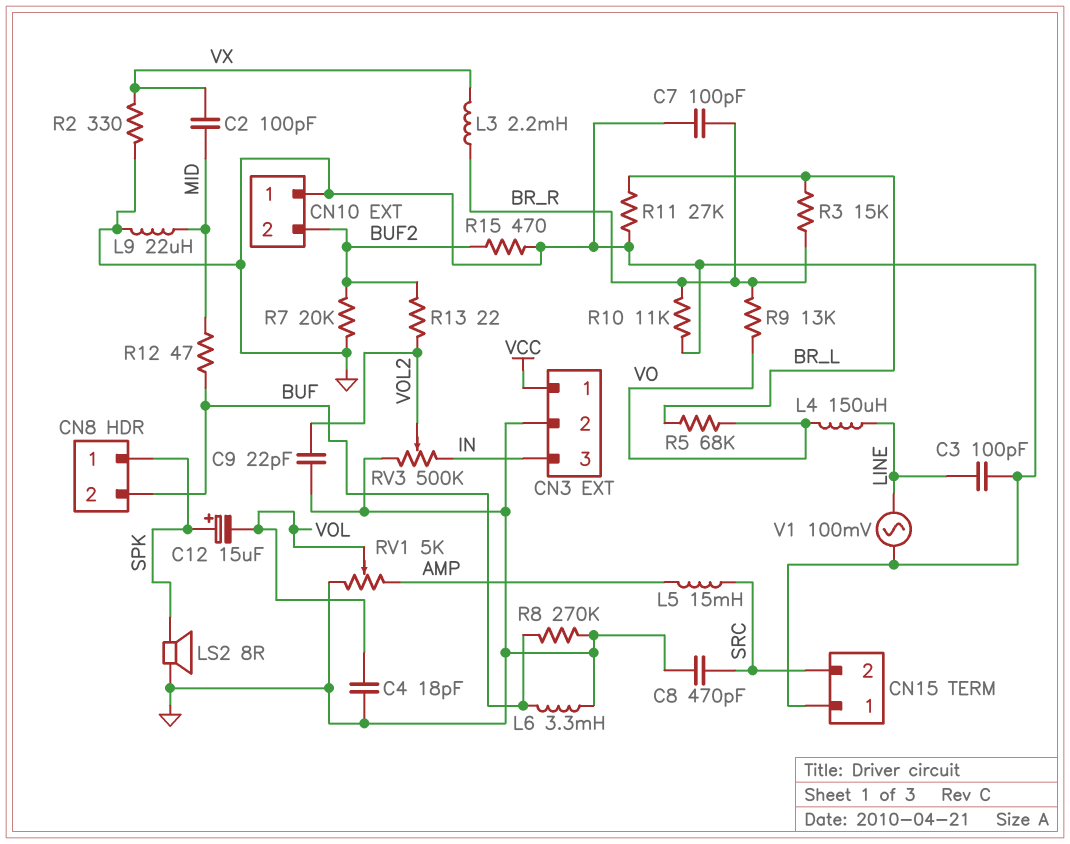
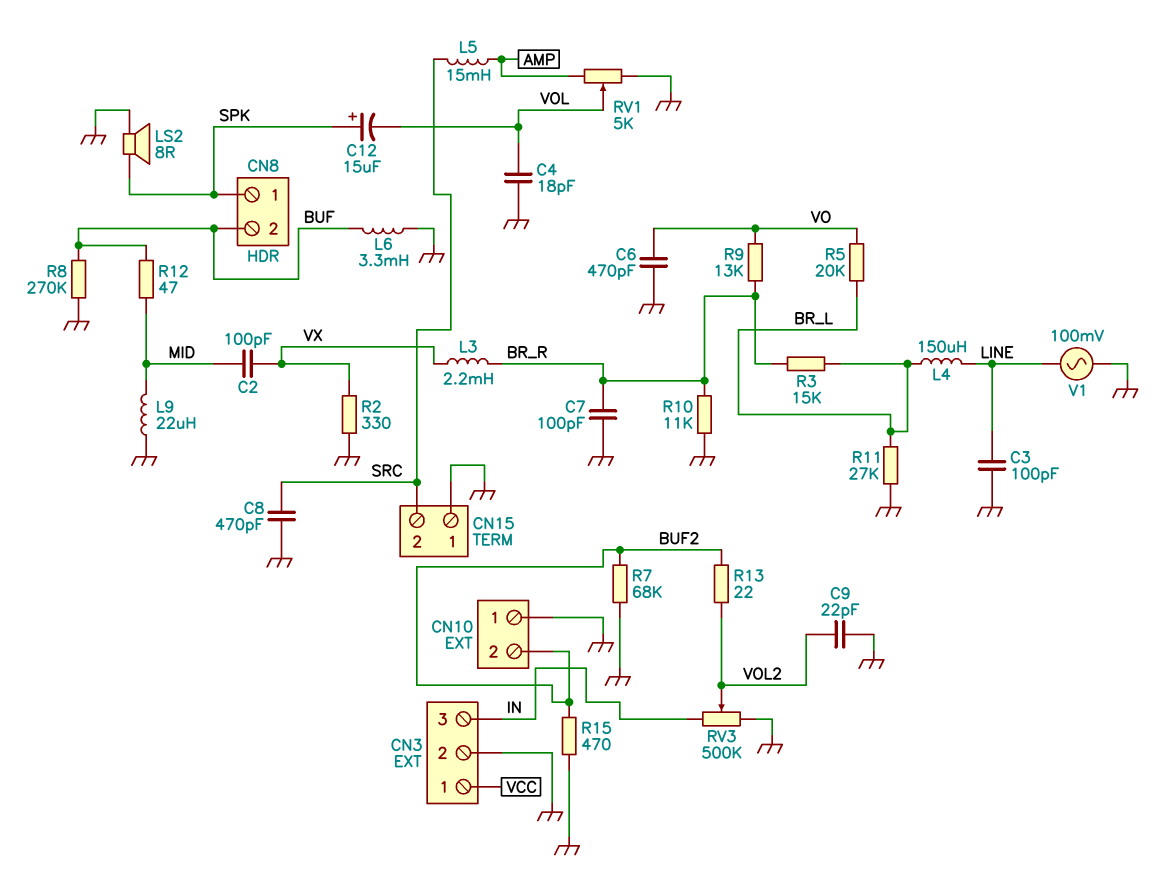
C6: none -> 470pF (GND, VO)
L4: 150uH (LINE, VO) -> 150uH (BR_L, LINE)
R5: 68k (BR_L, VO) -> 20k (BR_L, VO)
R7: 20k (BUF2, GND) -> 68k (BUF2, GND)

